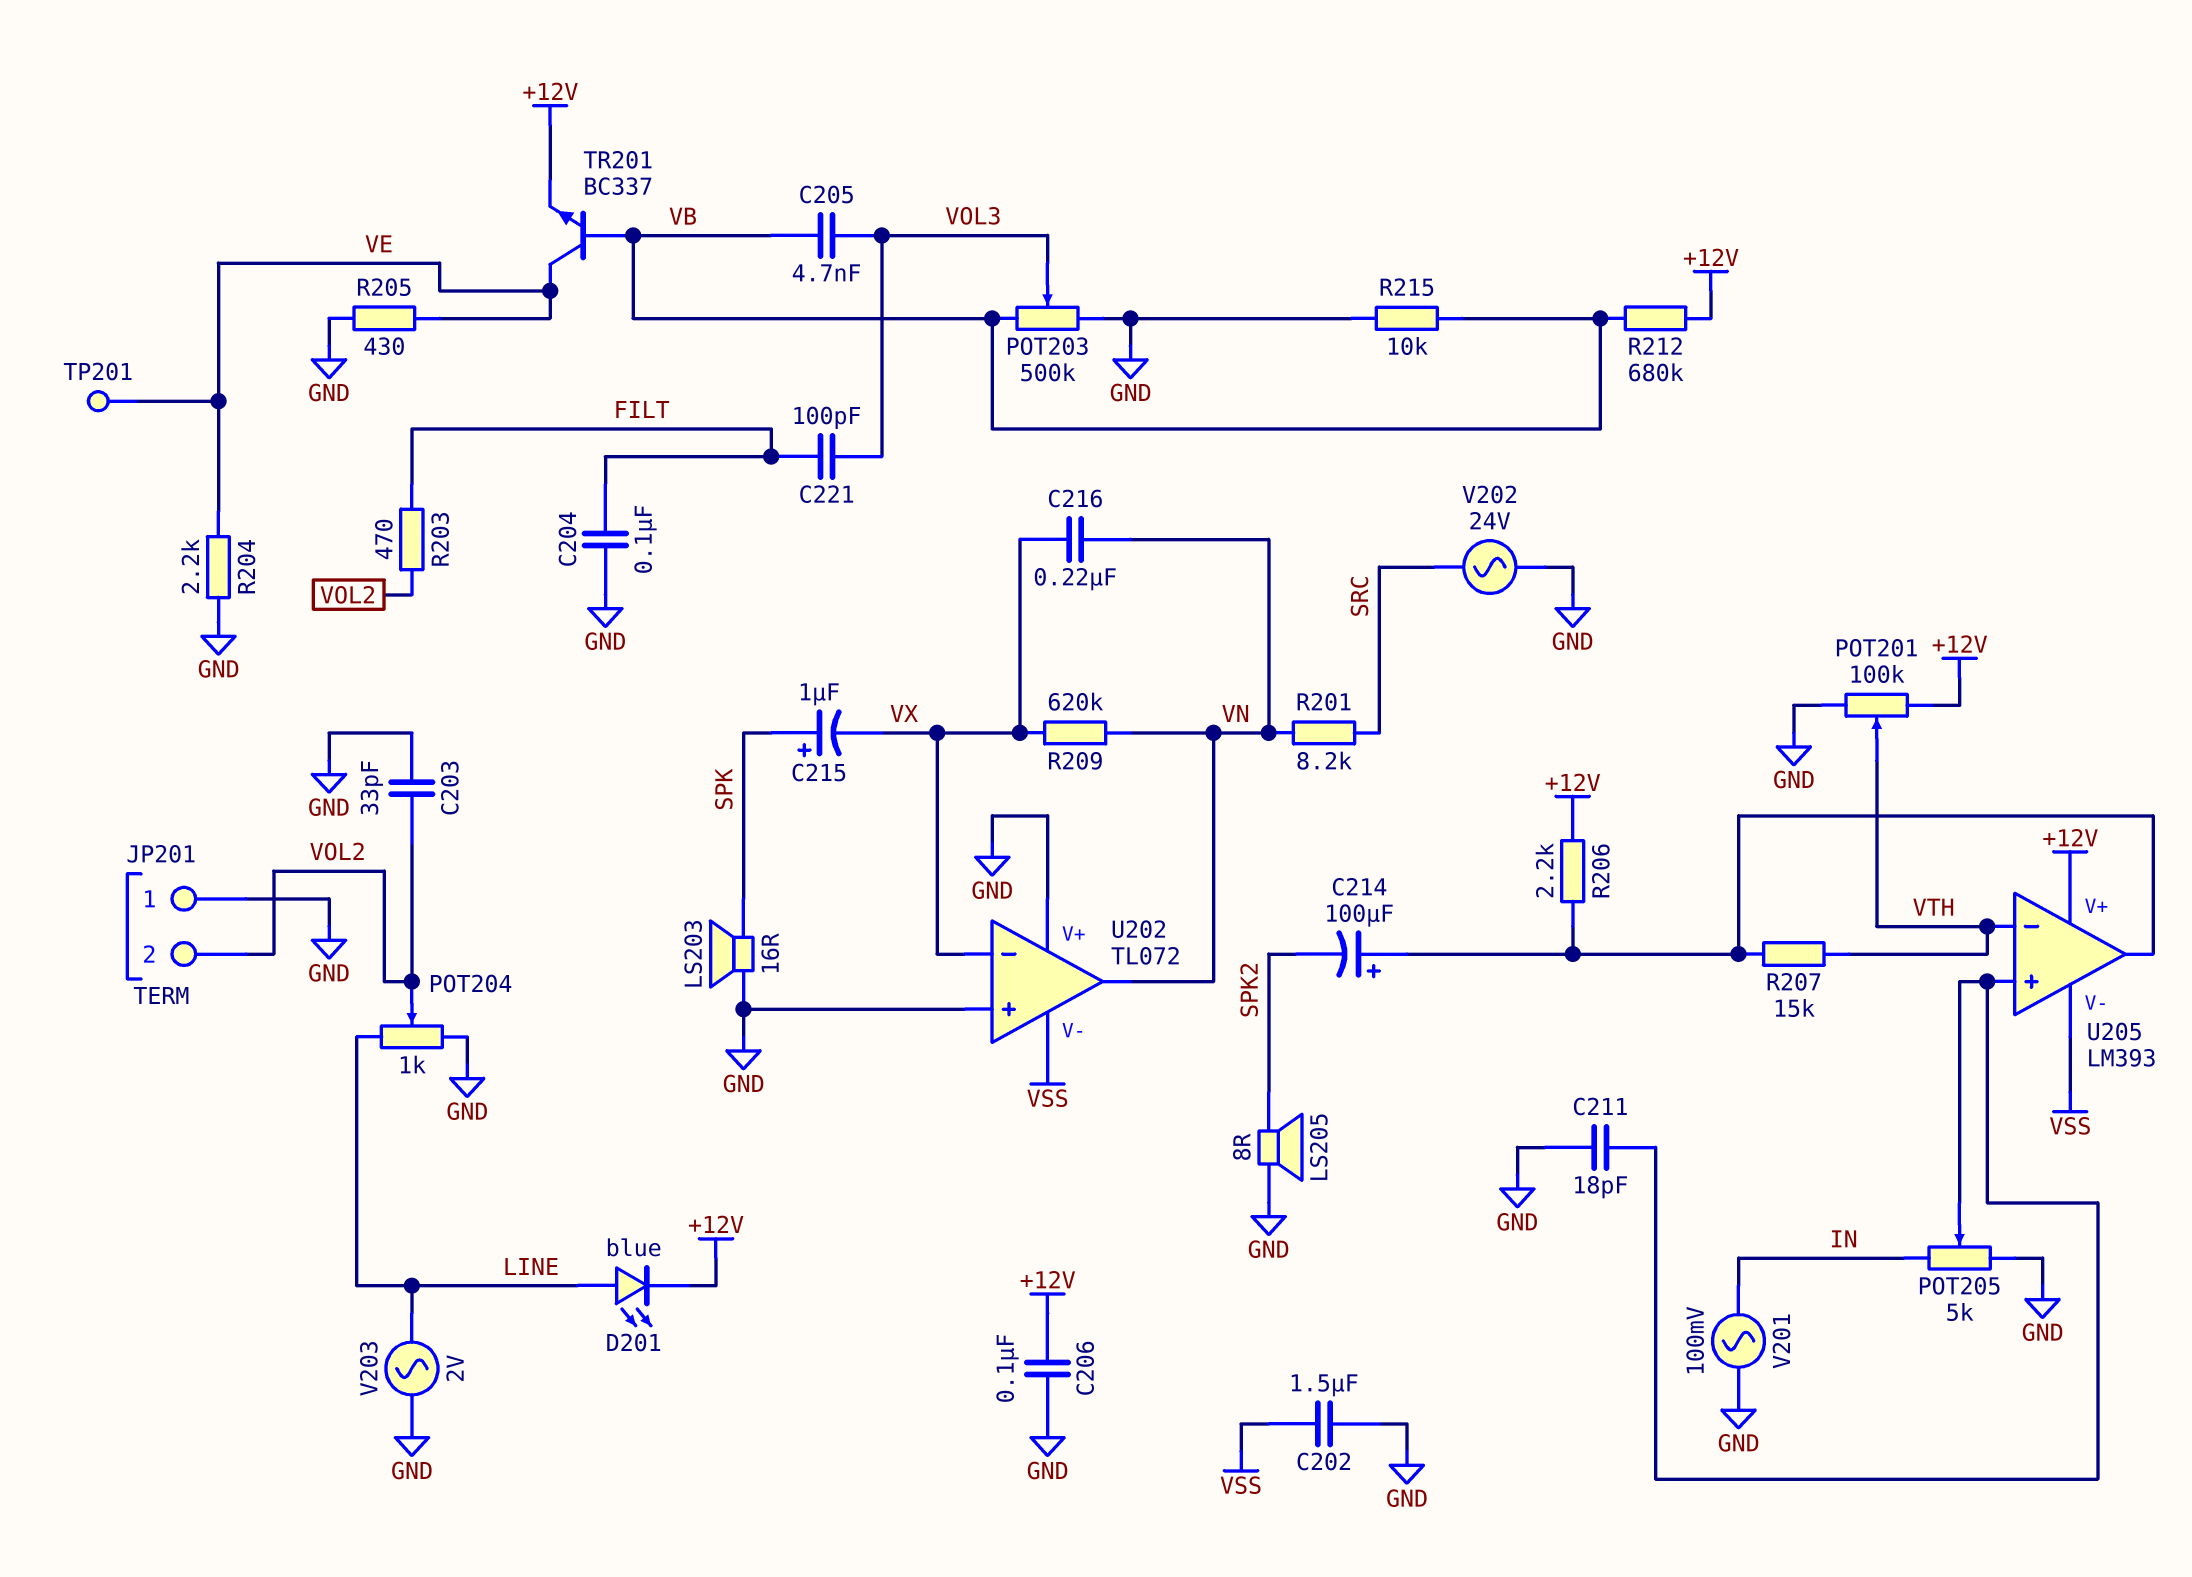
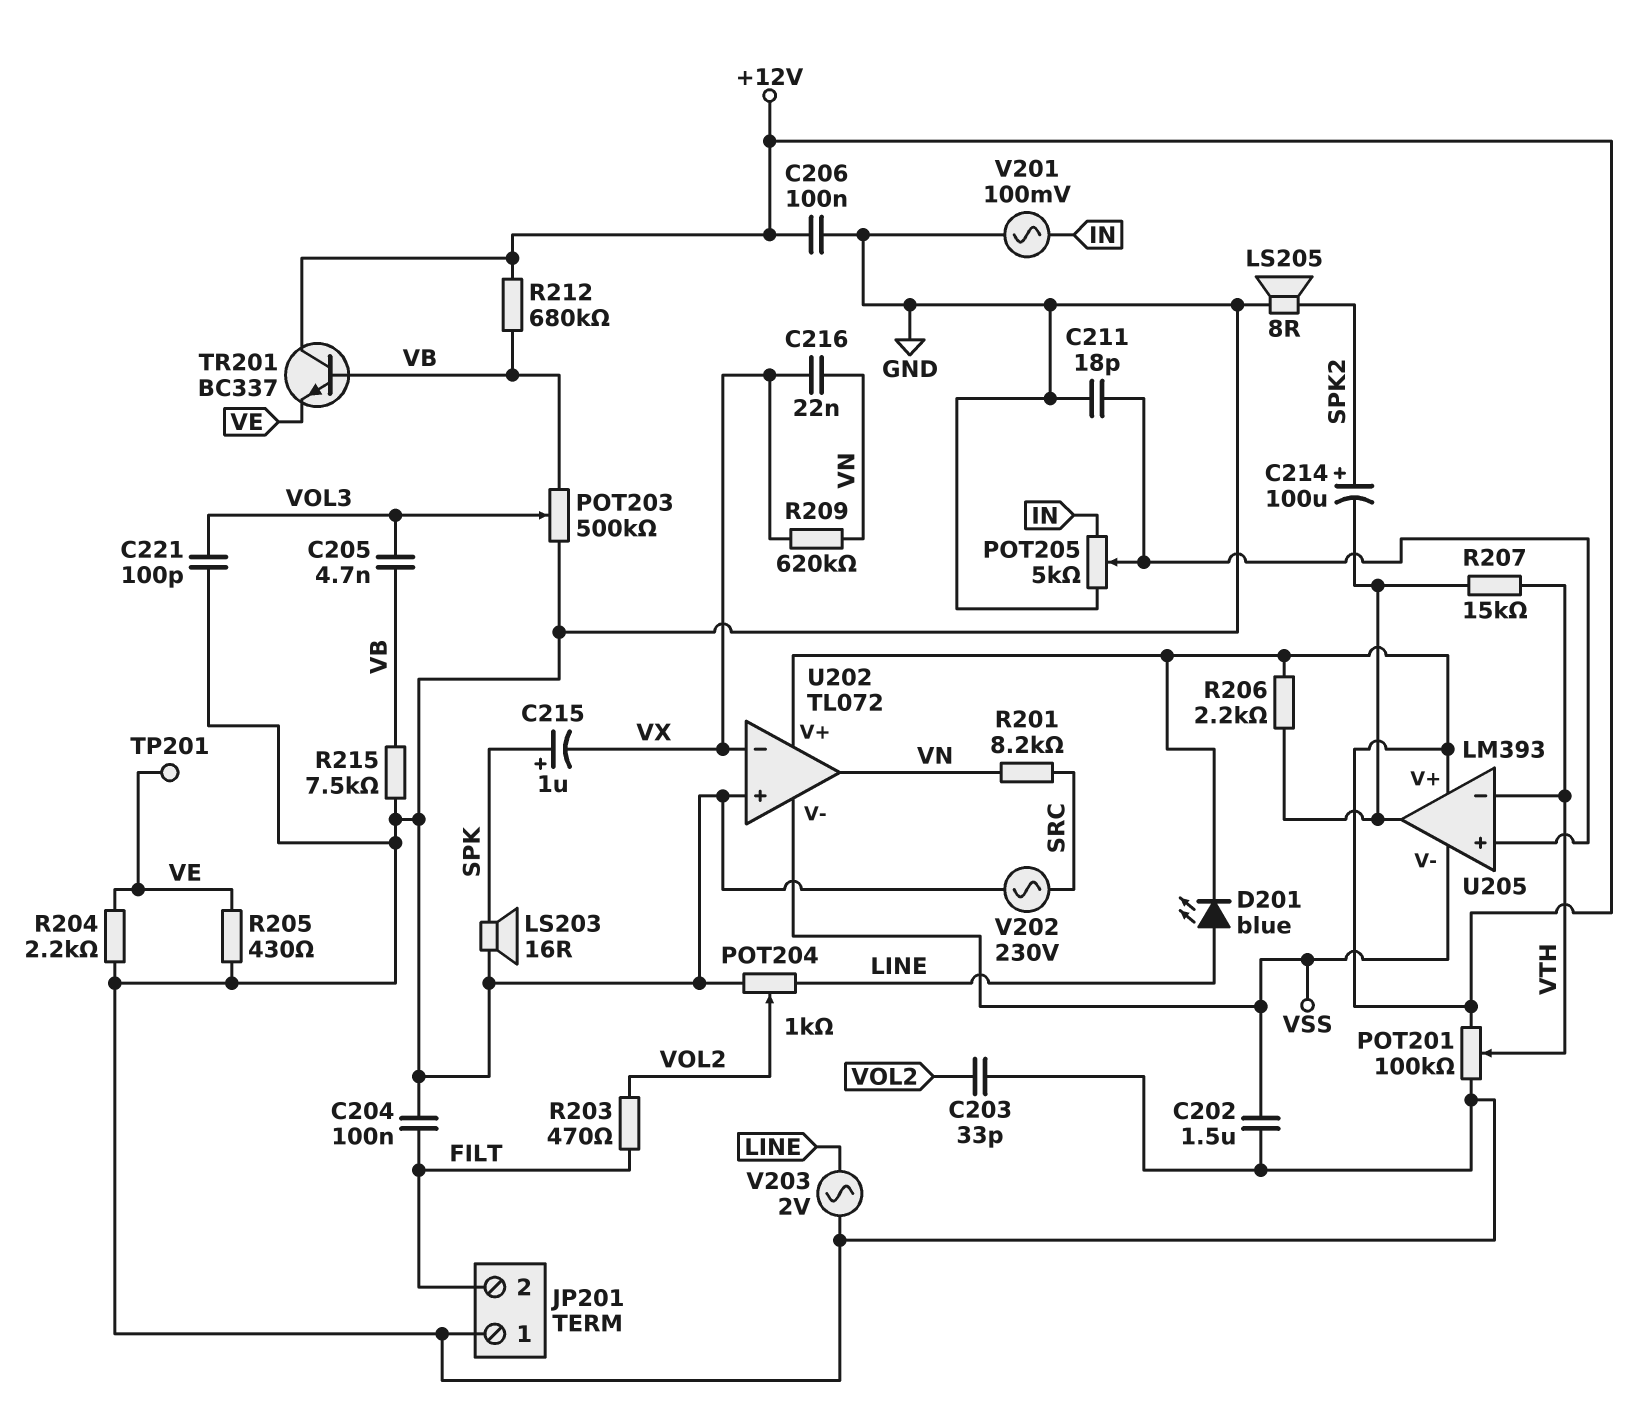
C214: 100uF (plus U205/out, minus SPK2) -> 100uF (plus SPK2, minus U205/out)
C216: 220nF (VN, VX) -> 22nF (VN, VX)
C221: 100pF (FILT, VOL3) -> 100pF (GND, VOL3)
JP201 pin 2: VOL2 -> FILT
R215: 10k (GND, VB) -> 7.5k (GND, VB)
TR201: NPN BC337 (B VB, C VE, E +12V) -> NPN BC337 (B VB, C +12V, E VE)
U202 pin V+: GND -> +12V
V202: AC 24V (GND, SRC) -> AC 230V (GND, SRC)

